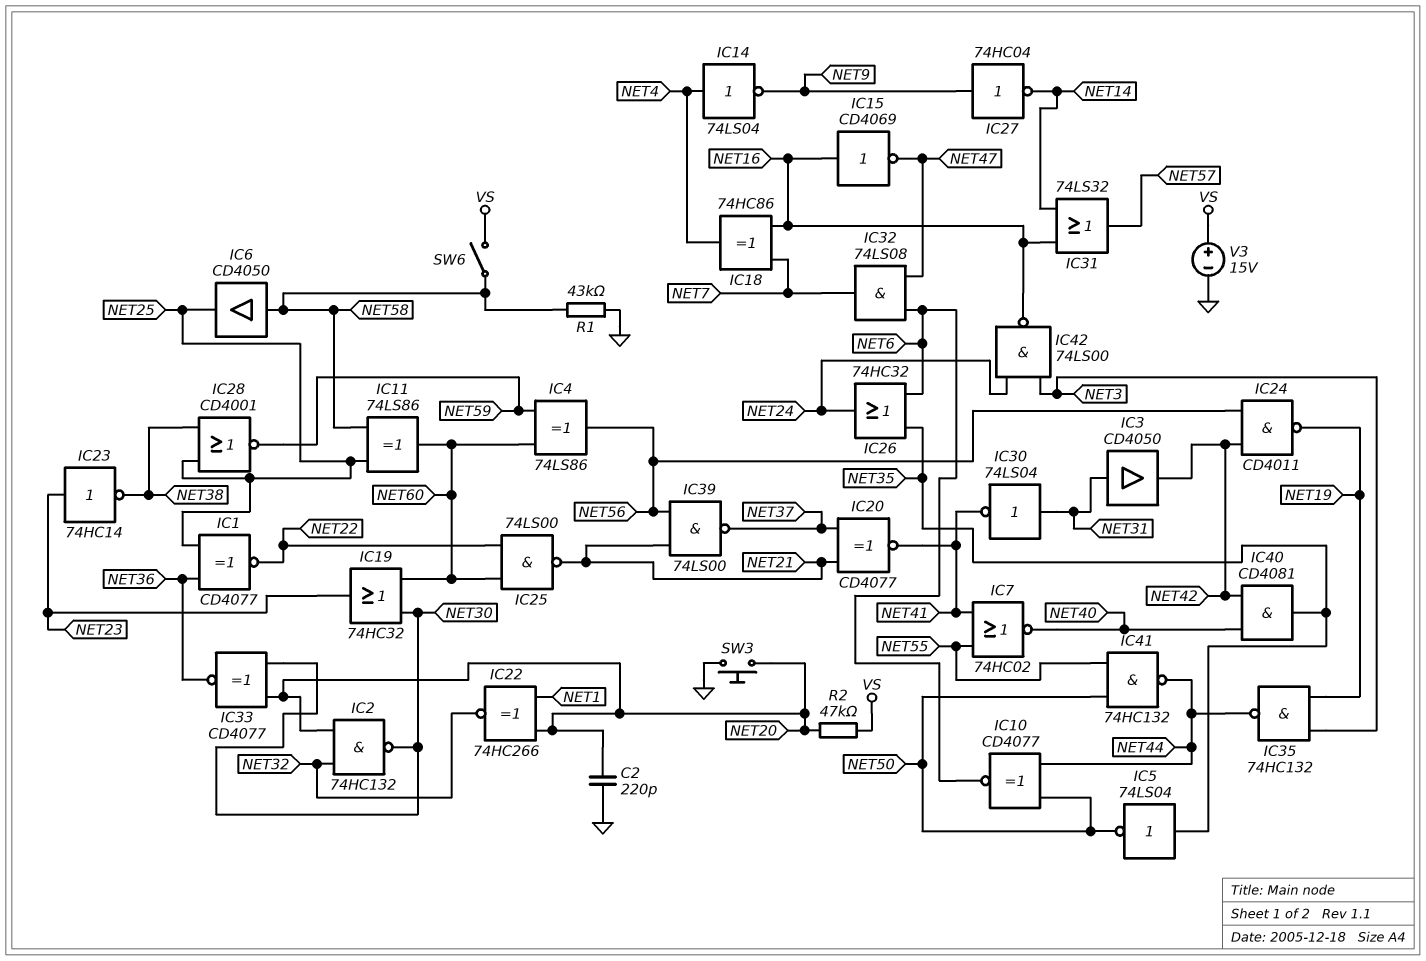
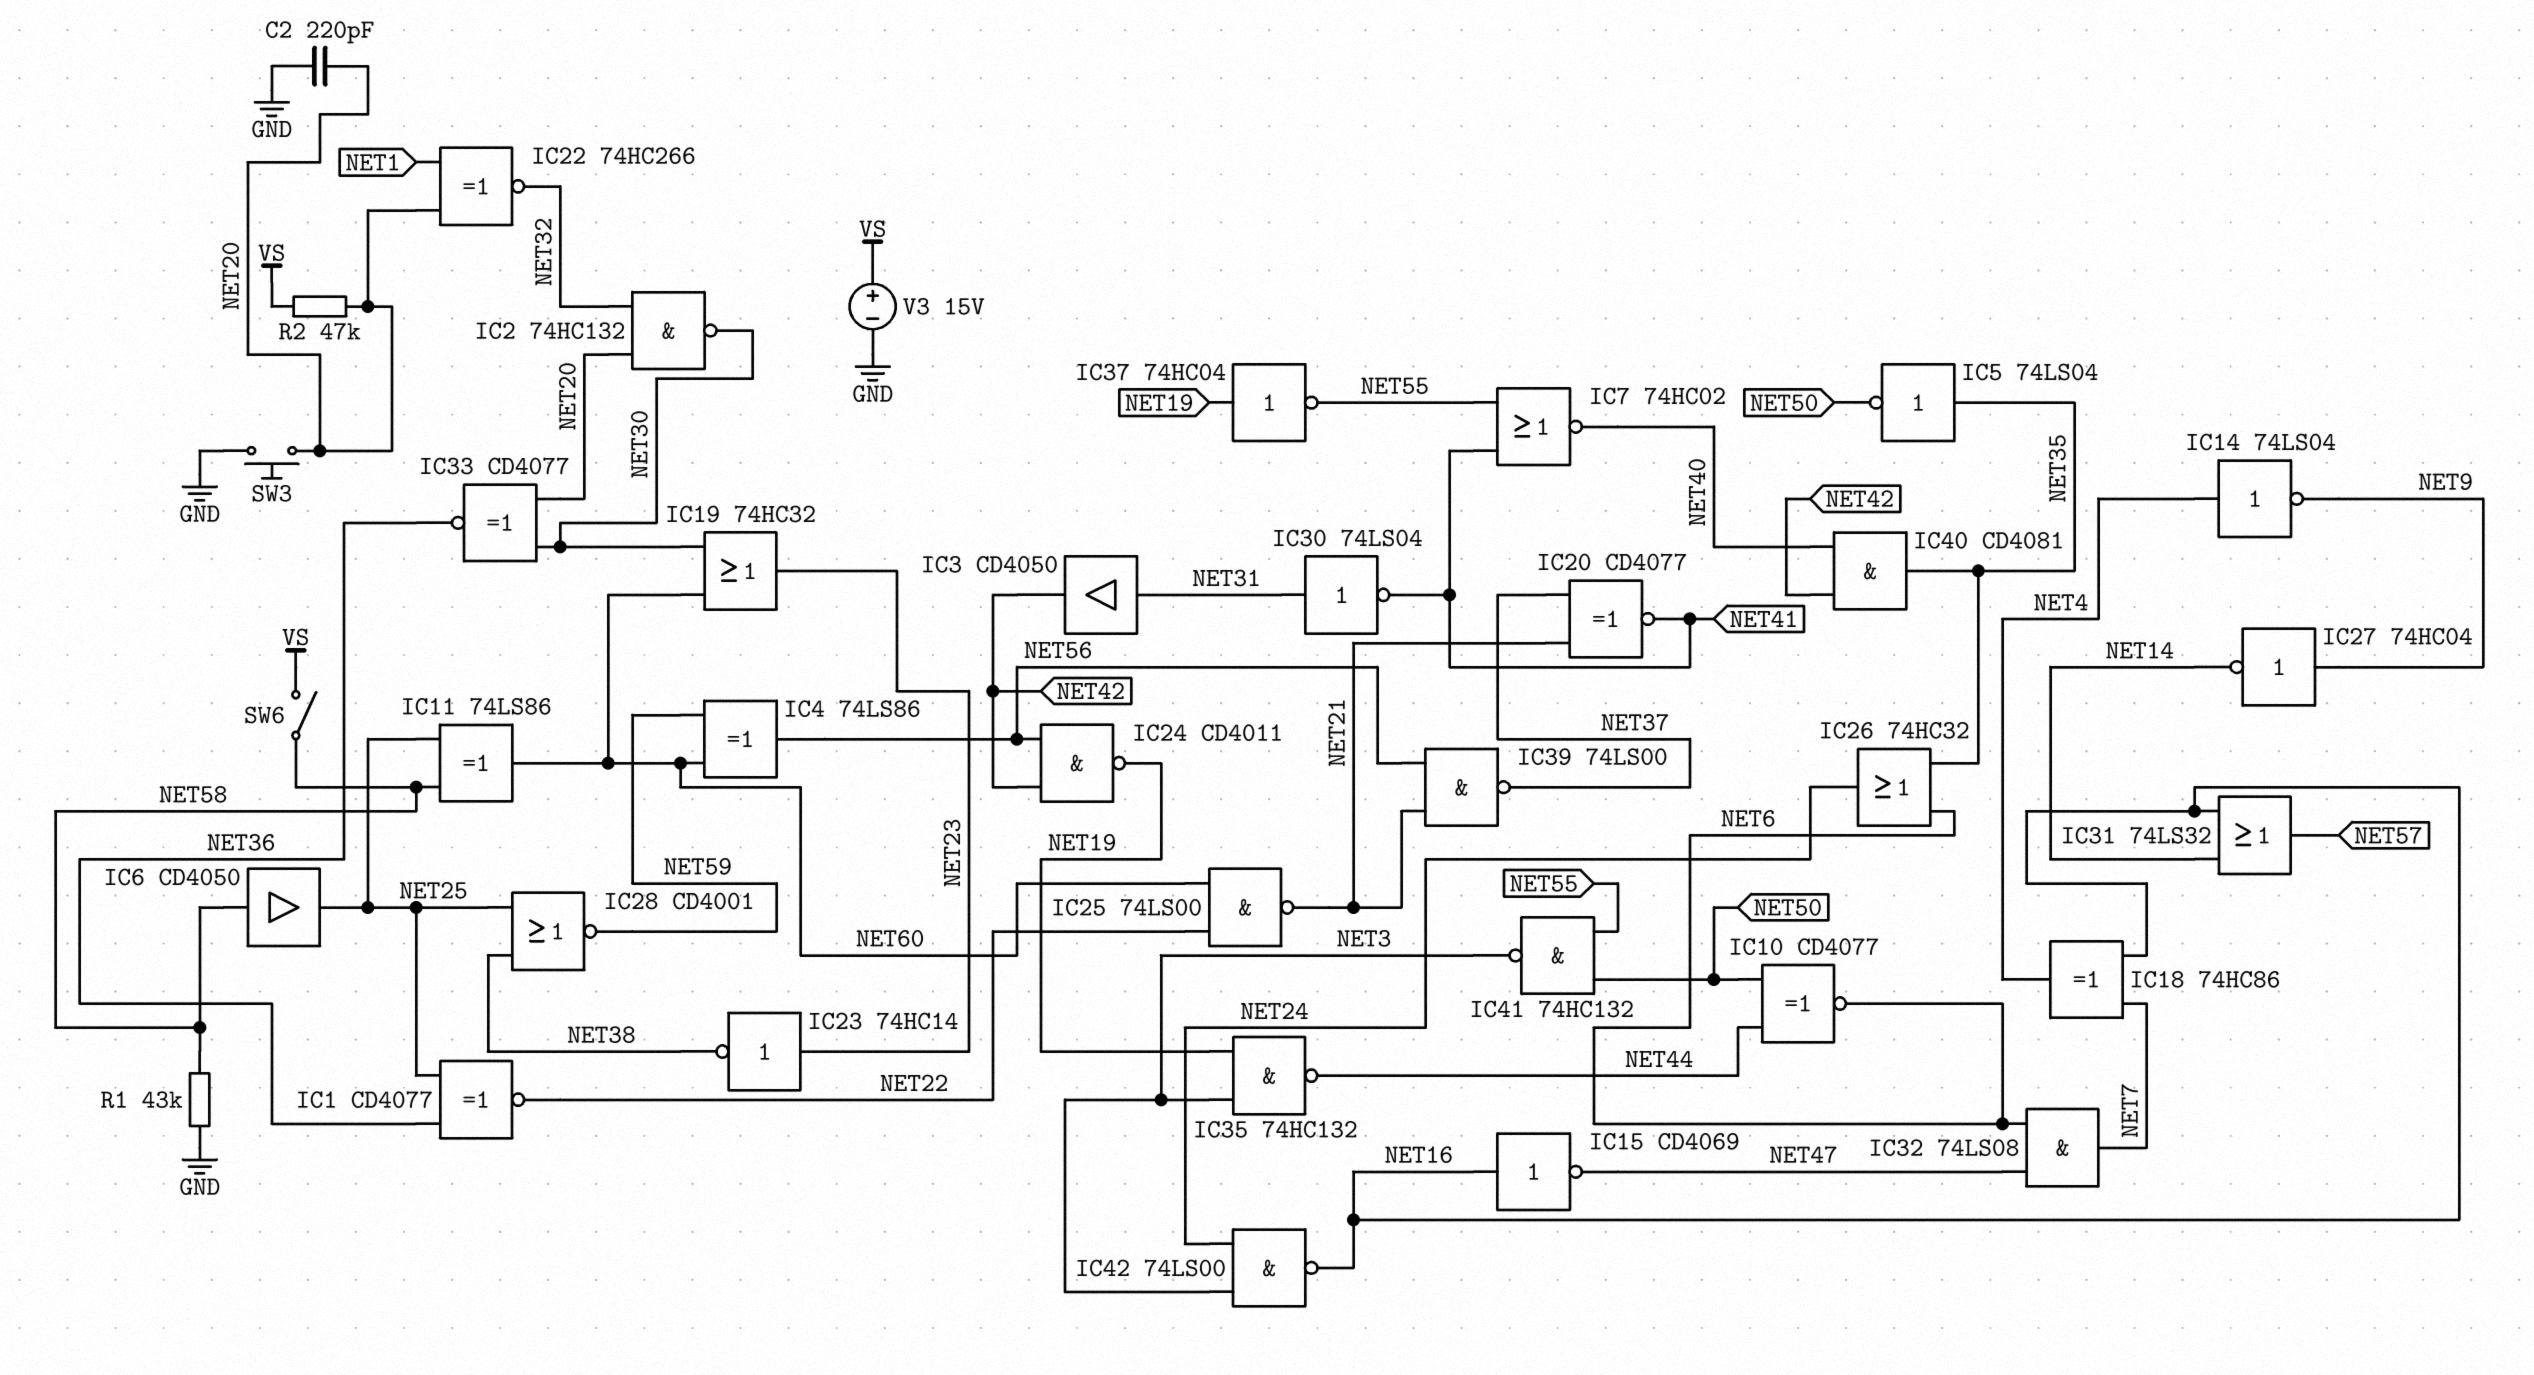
IC37: none -> NOT 74HC04 (in NET19, out NET55)
IC41: NAND 74HC132 (in NET50, in NET55, out NET44) -> NAND 74HC132 (in NET50, in NET55, out NET3)

